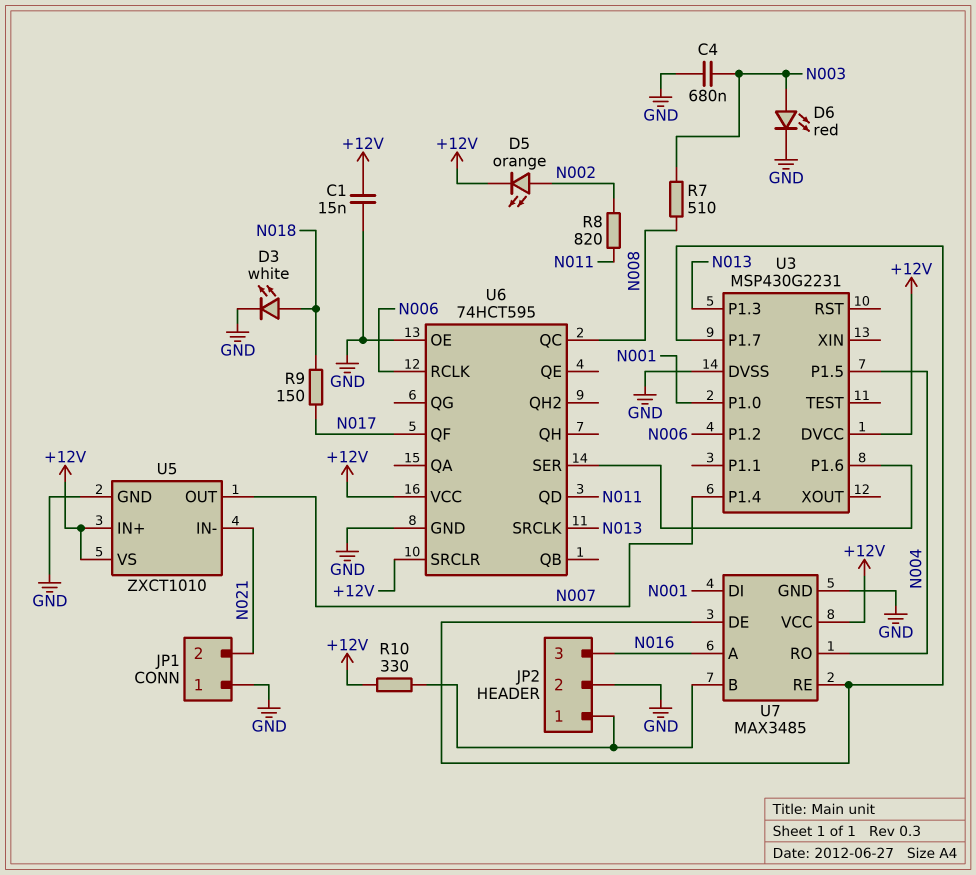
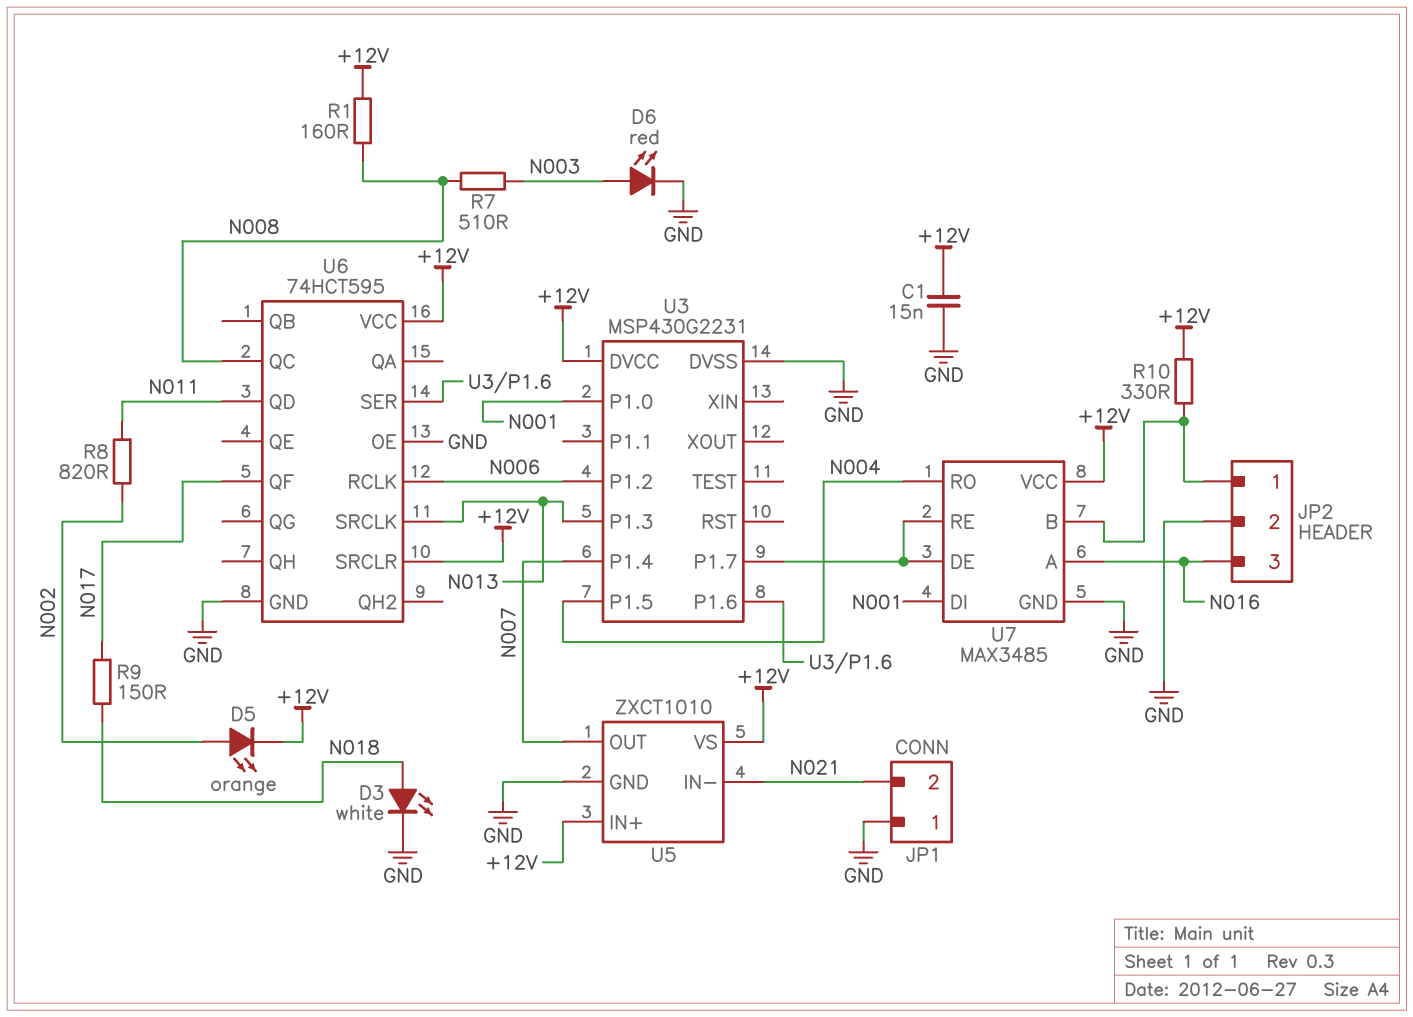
C4: 680nF (GND, N003) -> none
R1: none -> 160 (+12V, N008)

